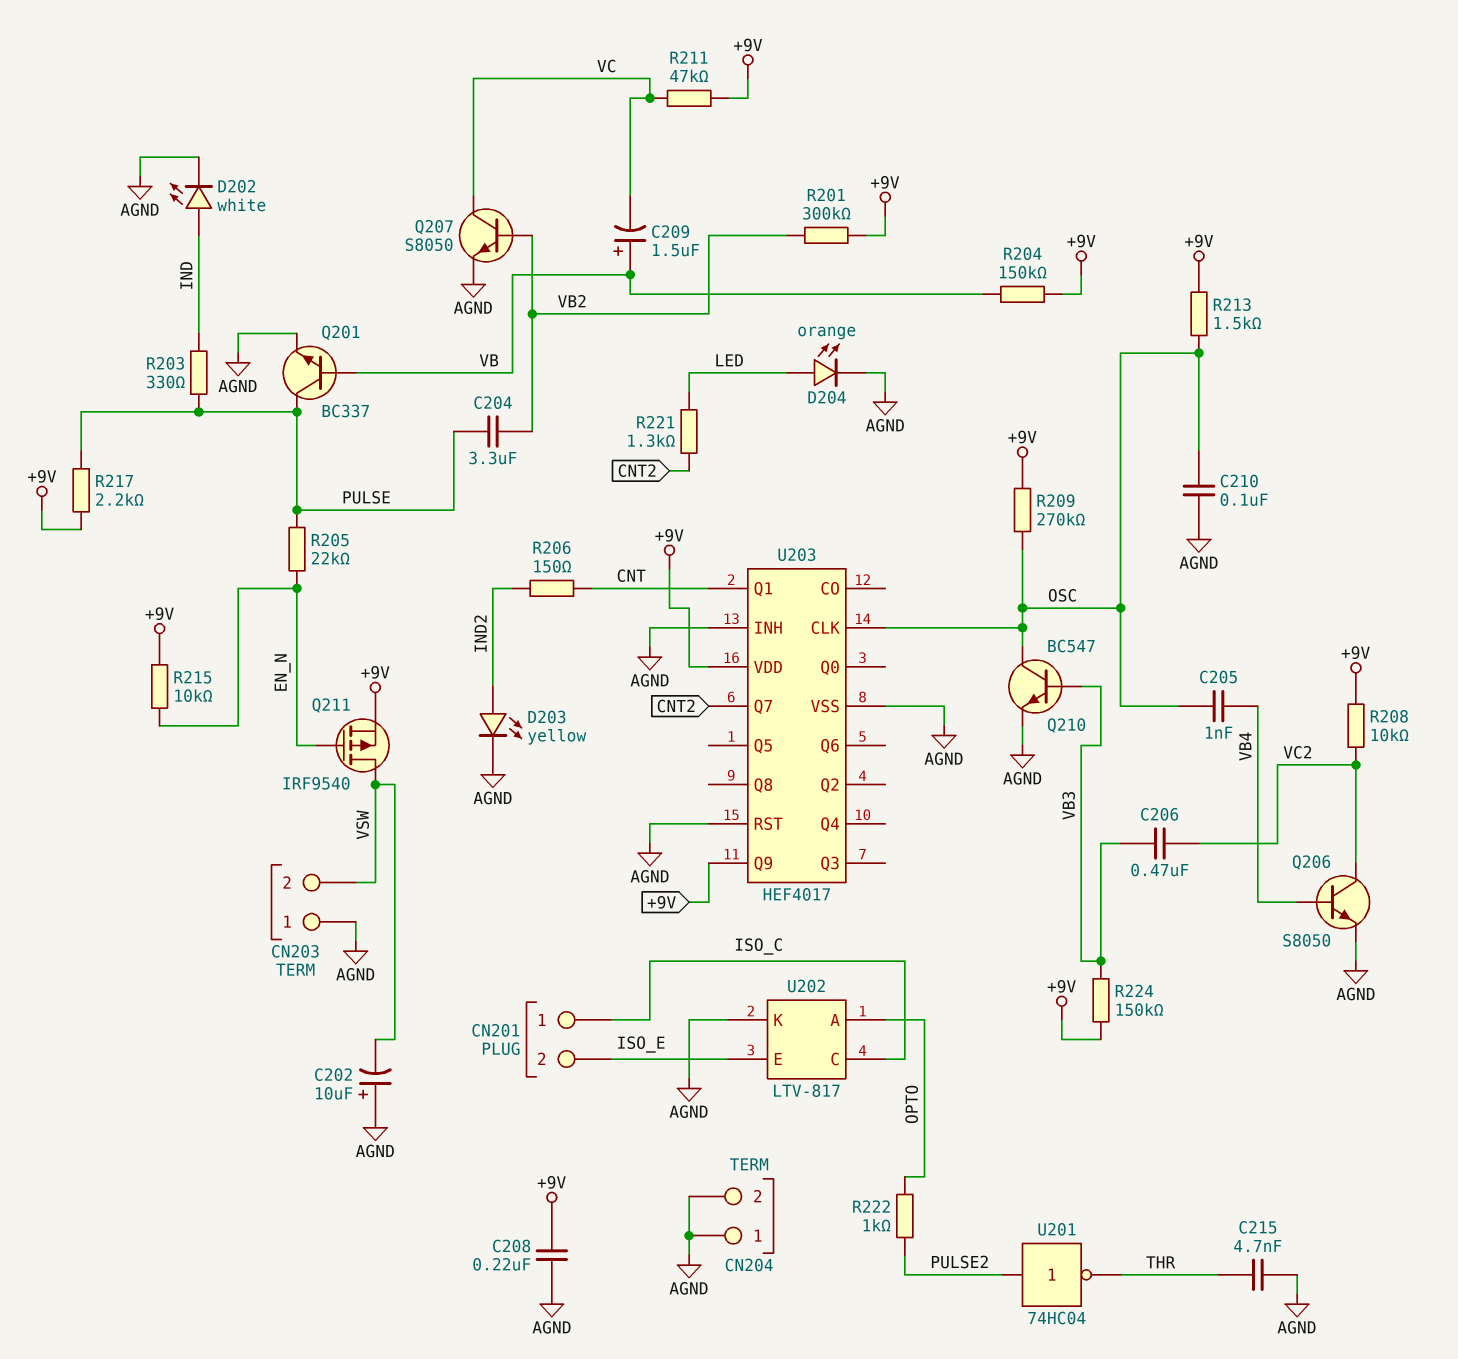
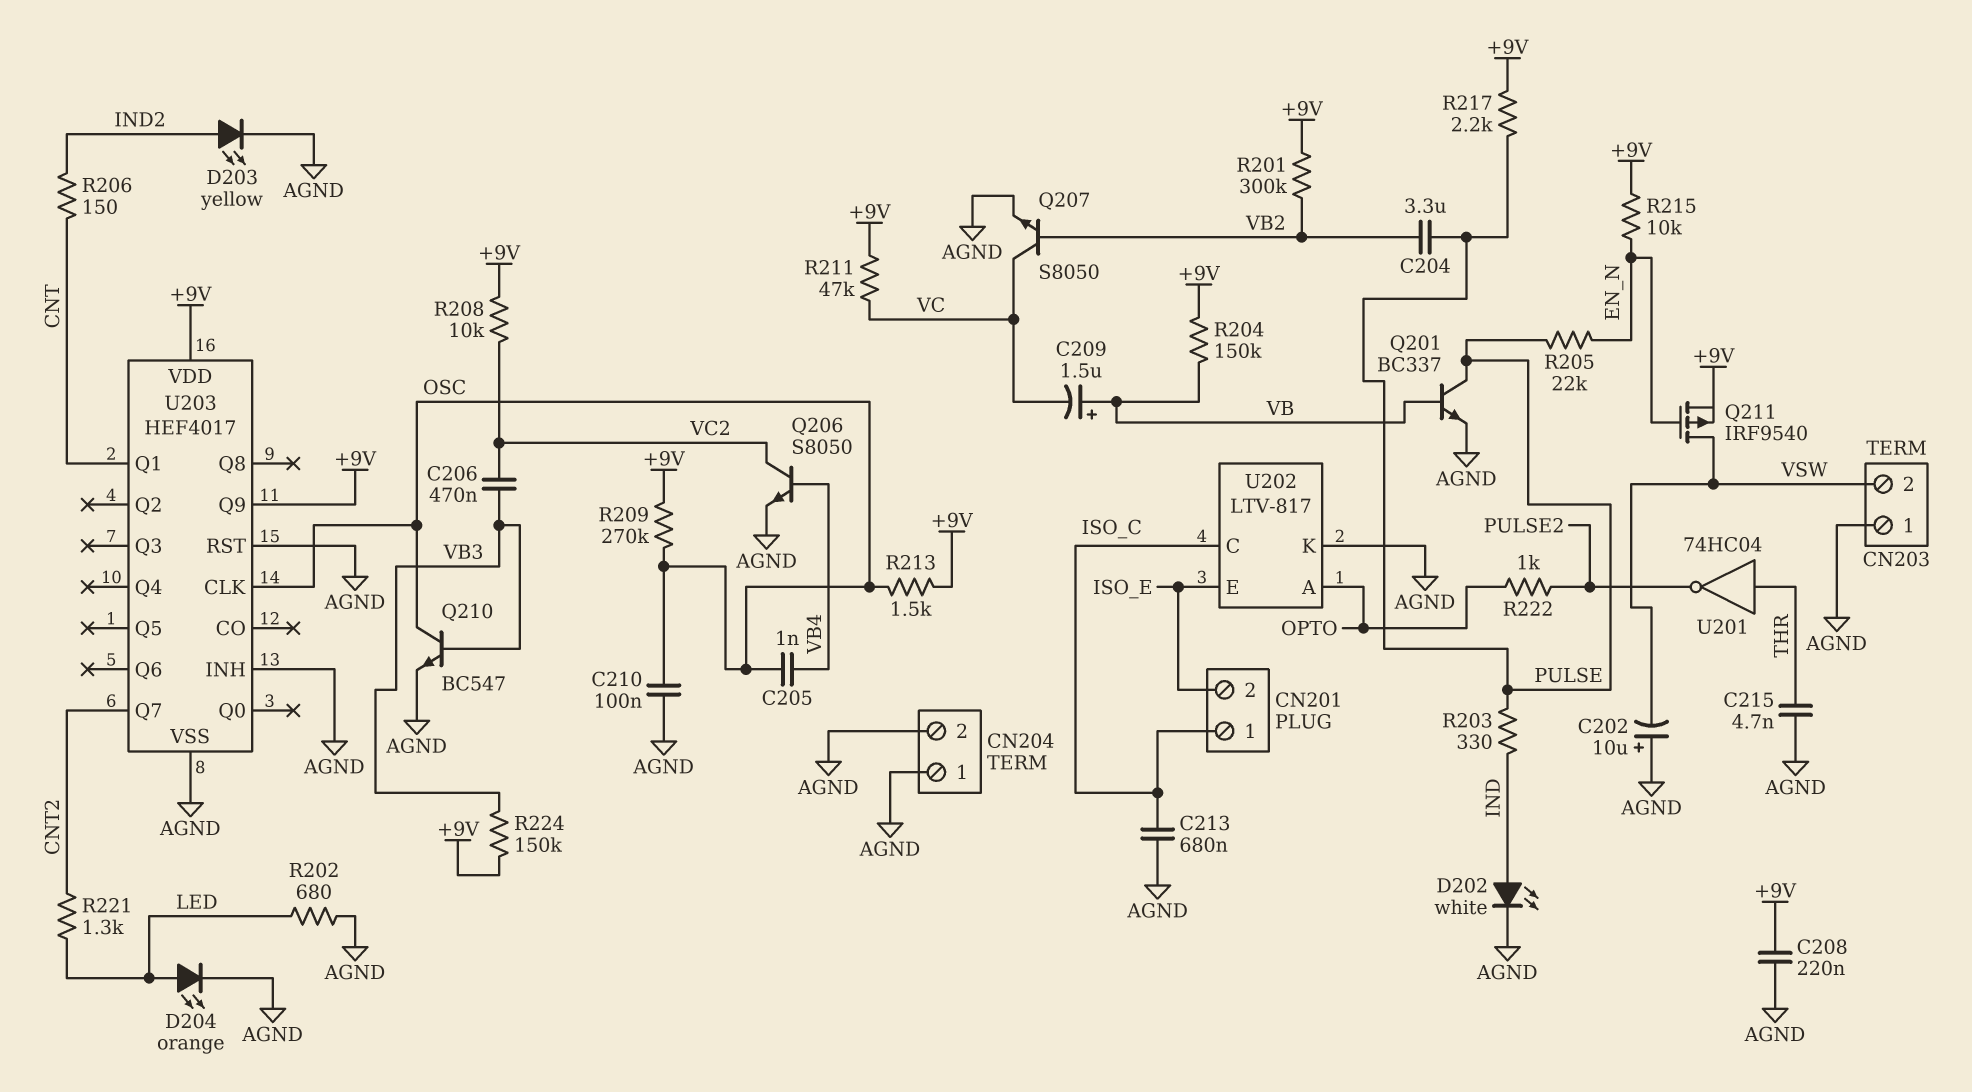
C213: none -> 680nF (AGND, ISO_C)
R202: none -> 680 (AGND, LED)
U201: NOT 74HC04 (in PULSE2, out THR) -> NOT 74HC04 (in THR, out PULSE2)

